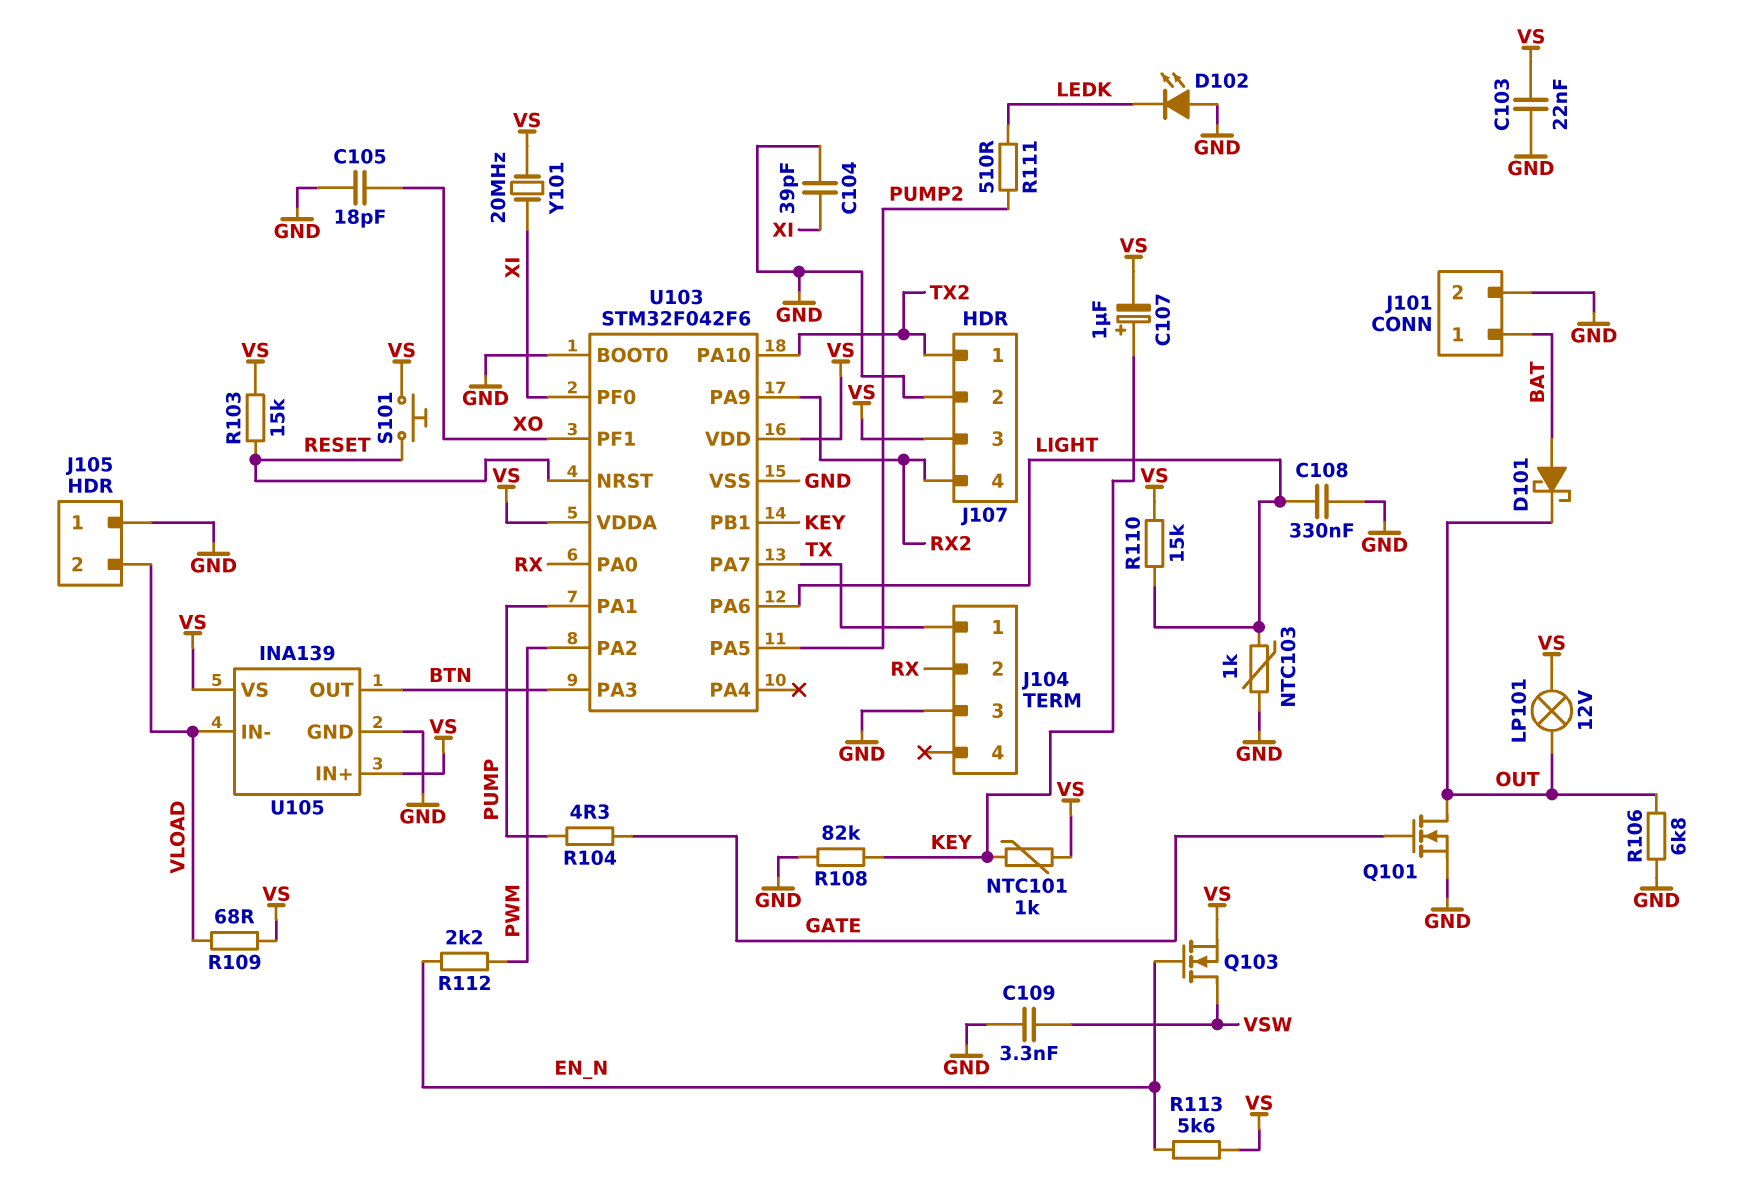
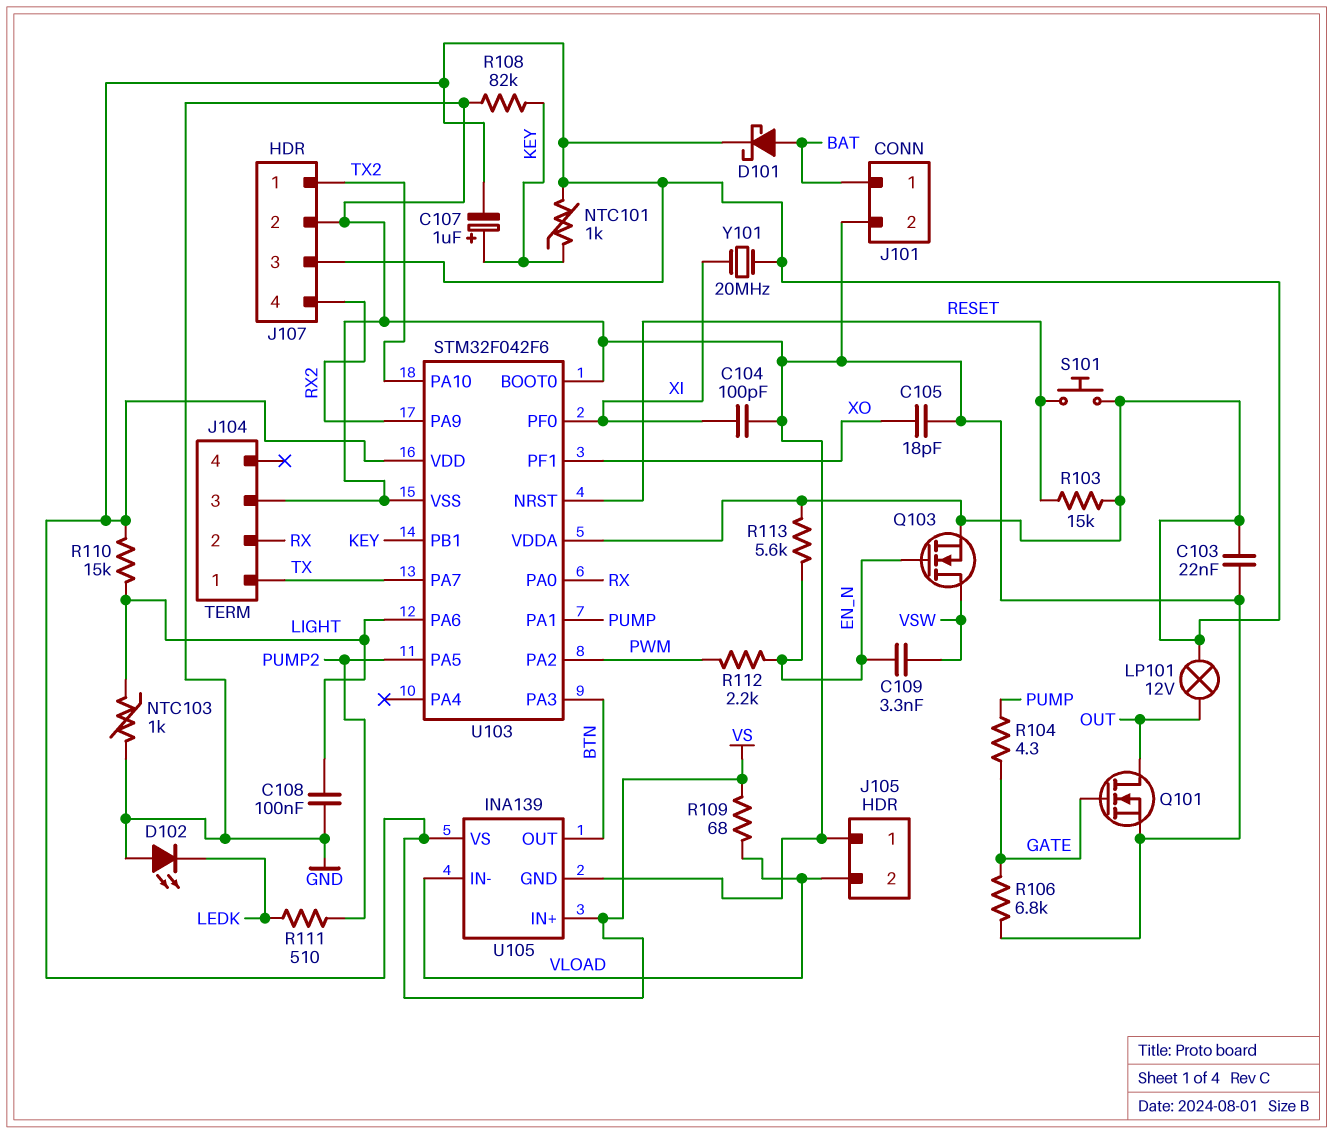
C104: 39pF (GND, XI) -> 100pF (GND, XI)
C108: 330nF (GND, LIGHT) -> 100nF (GND, LIGHT)
C109: 3.3nF (GND, VSW) -> 3.3nF (EN_N, VSW)
D101: schottky (A BAT, K OUT) -> schottky (A BAT, K VS)
R106: 6.8k (GND, OUT) -> 6.8k (GATE, GND)

